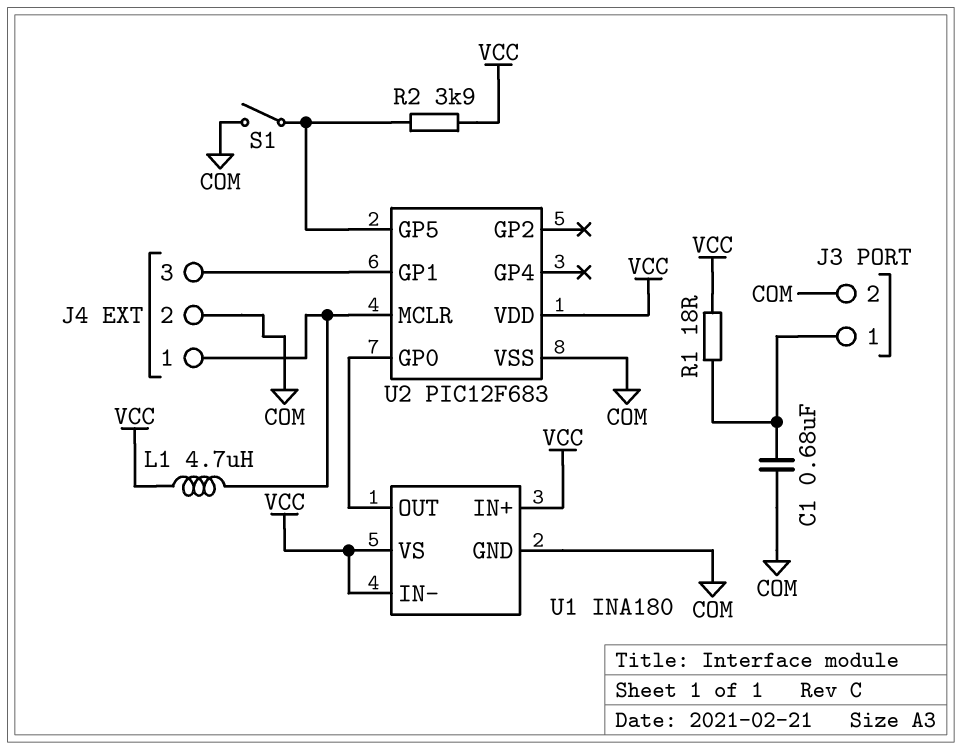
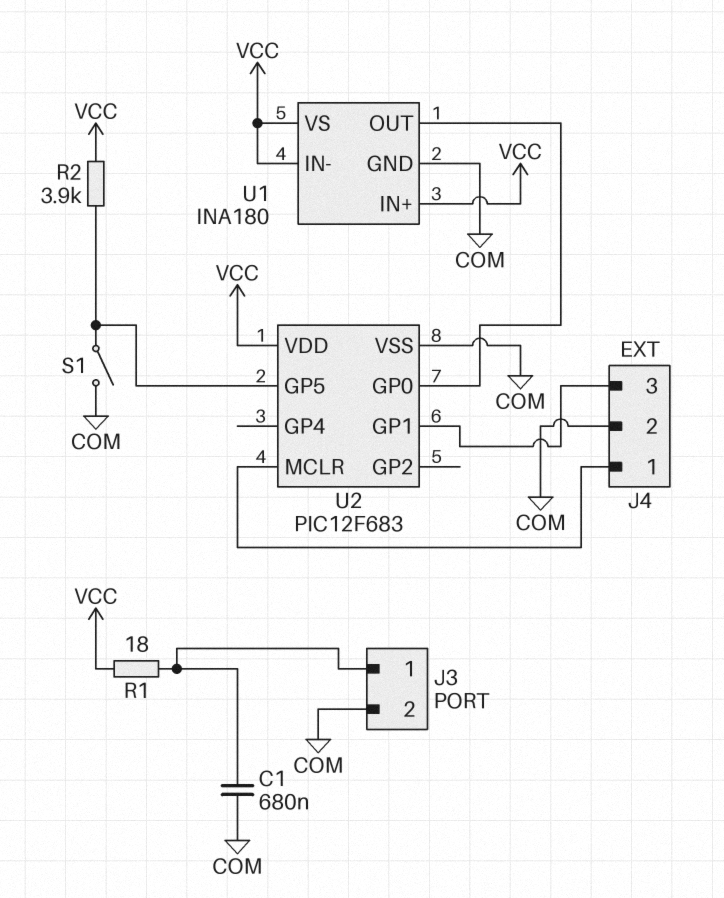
L1: 4.7uH (J4/1, VCC) -> none

